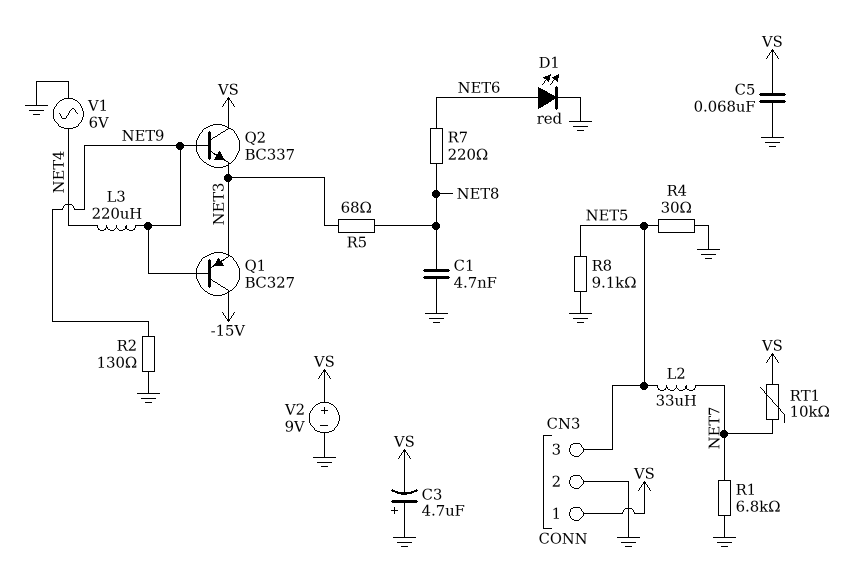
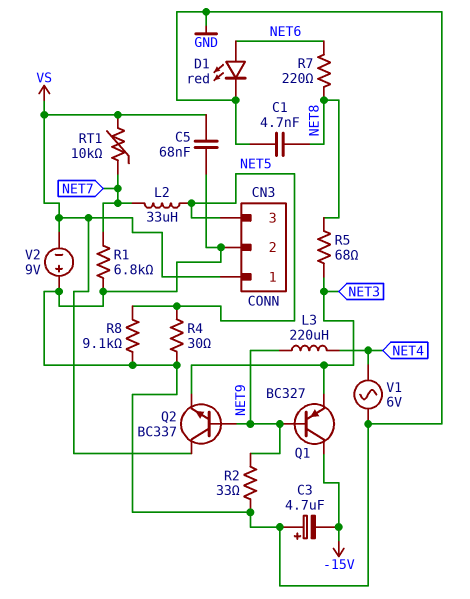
C3: 4.7uF (plus GND, minus VS) -> 4.7uF (plus GND, minus -15V)
R2: 130 (GND, NET9) -> 33 (GND, NET9)
V2: 9V (plus VS, minus GND) -> 9V (plus GND, minus VS)

